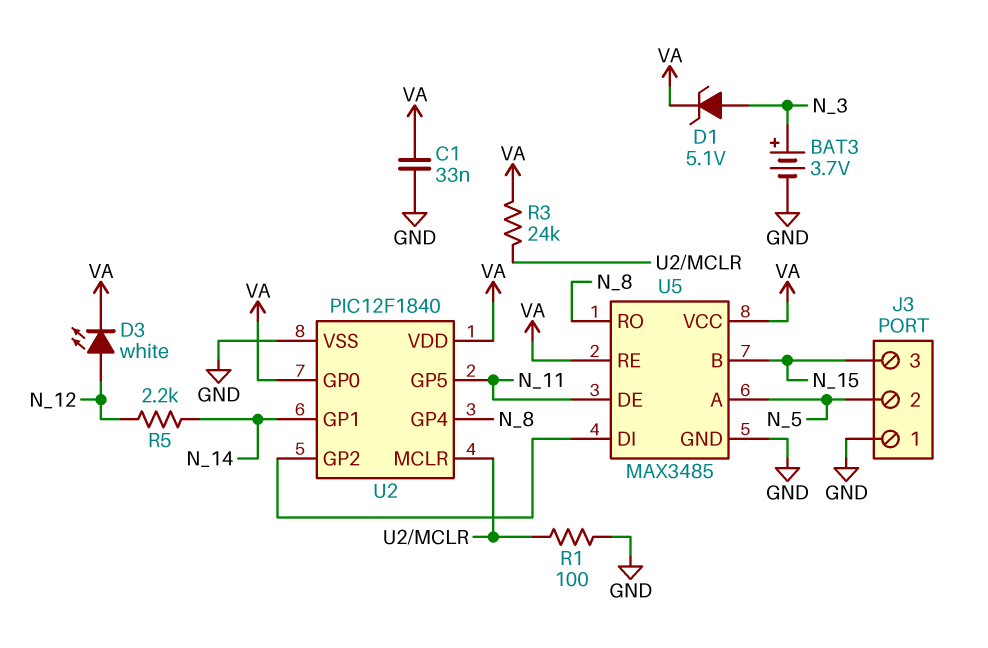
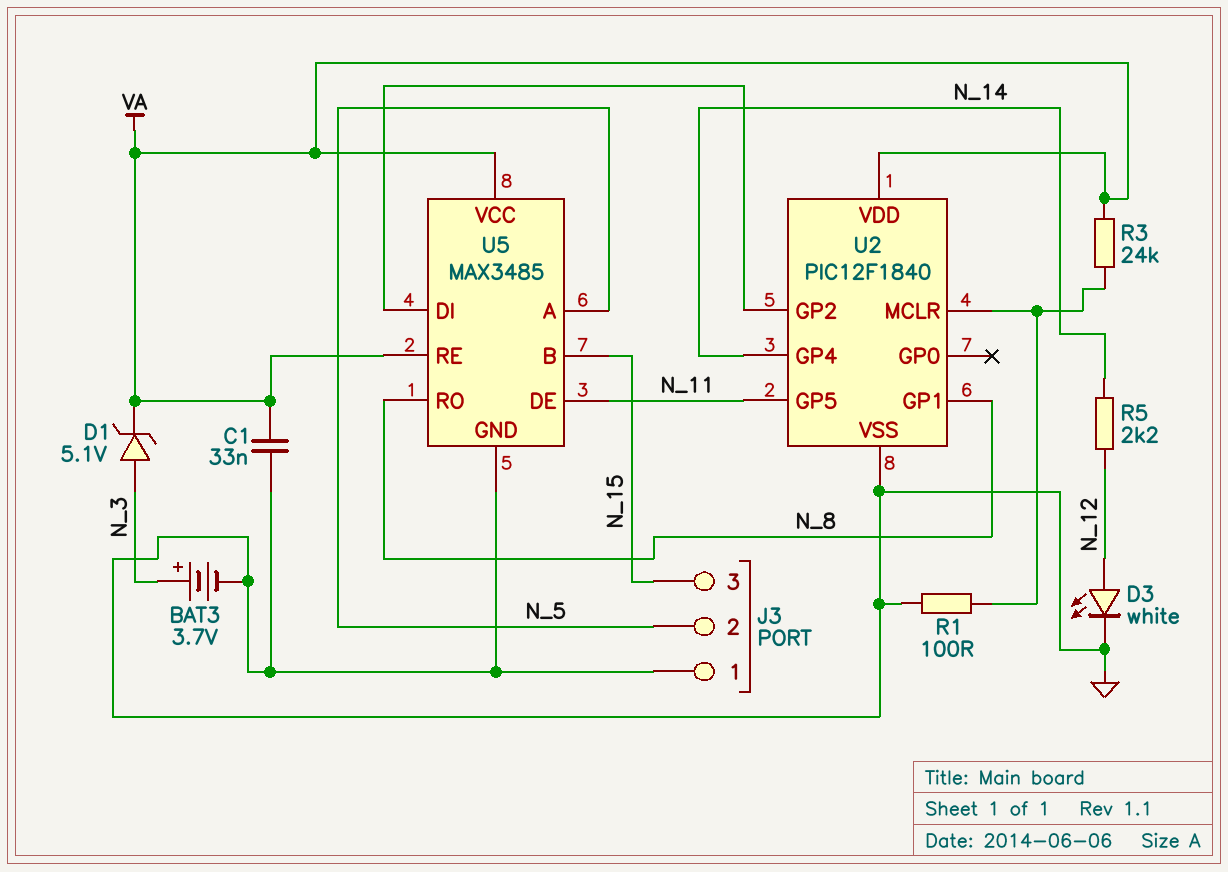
D3: LED white (A N_12, K VA) -> LED white (A N_12, K GND)
U2 pin GP0: VA -> none
U2 pin GP1: N_14 -> N_8
U2 pin GP4: N_8 -> N_14

